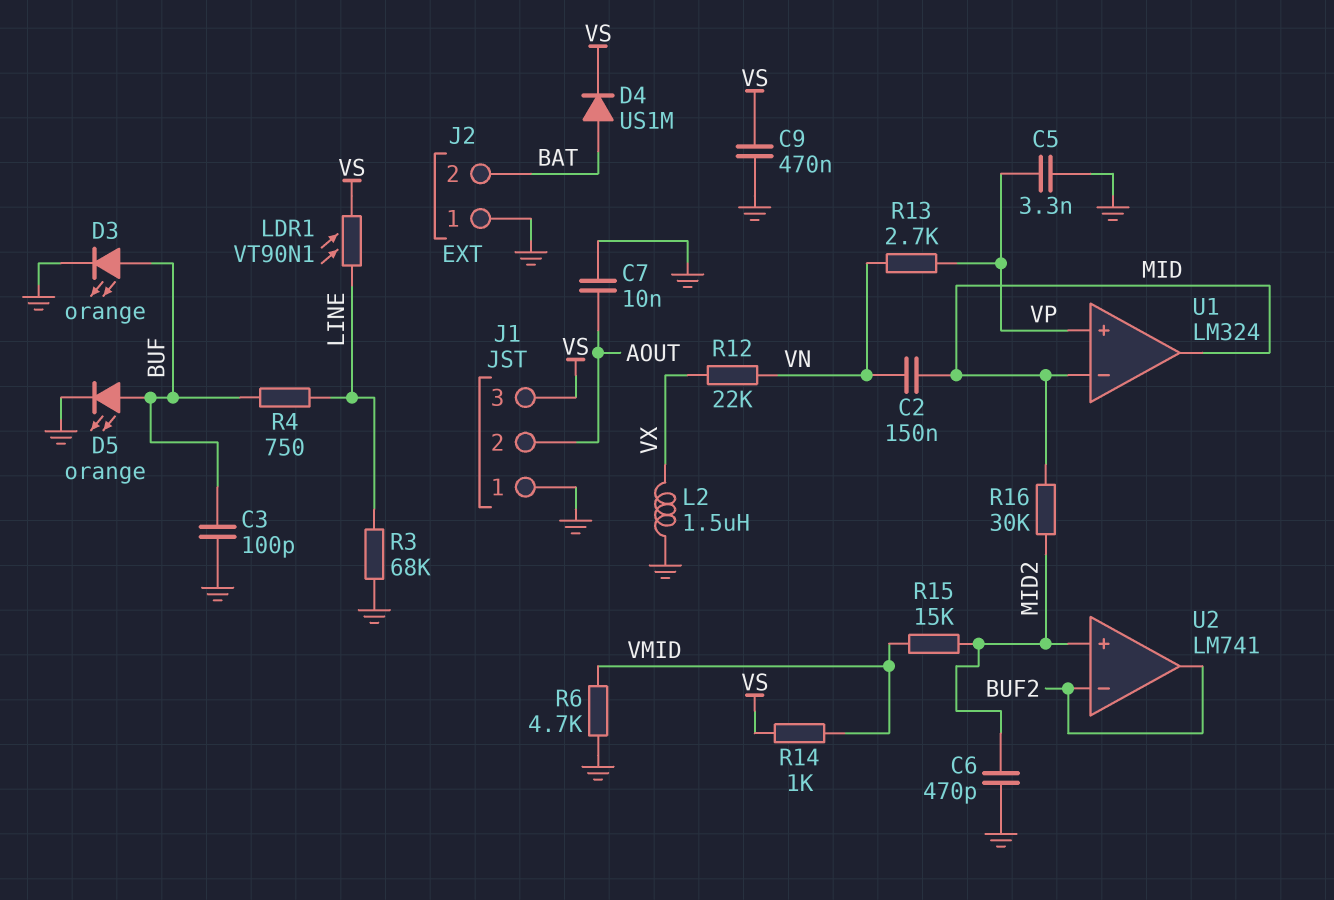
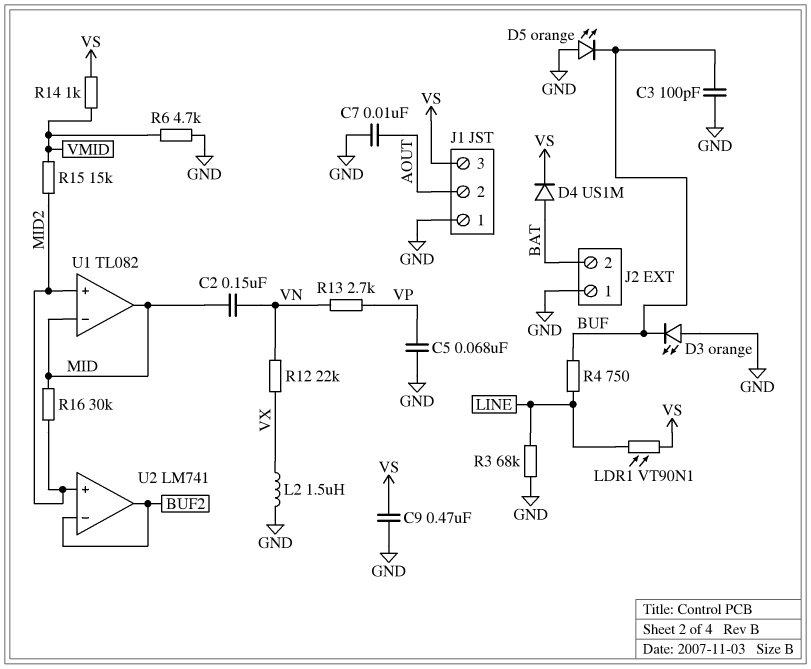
C5: 3.3nF (GND, VP) -> 68nF (GND, VP)
C6: 470pF (GND, MID2) -> none
D3: LED orange (A BUF, K GND) -> LED orange (A GND, K BUF)
D5: LED orange (A BUF, K GND) -> LED orange (A GND, K BUF)
U1: LM324 -> TL082
U1 pin in+: VP -> MID2

